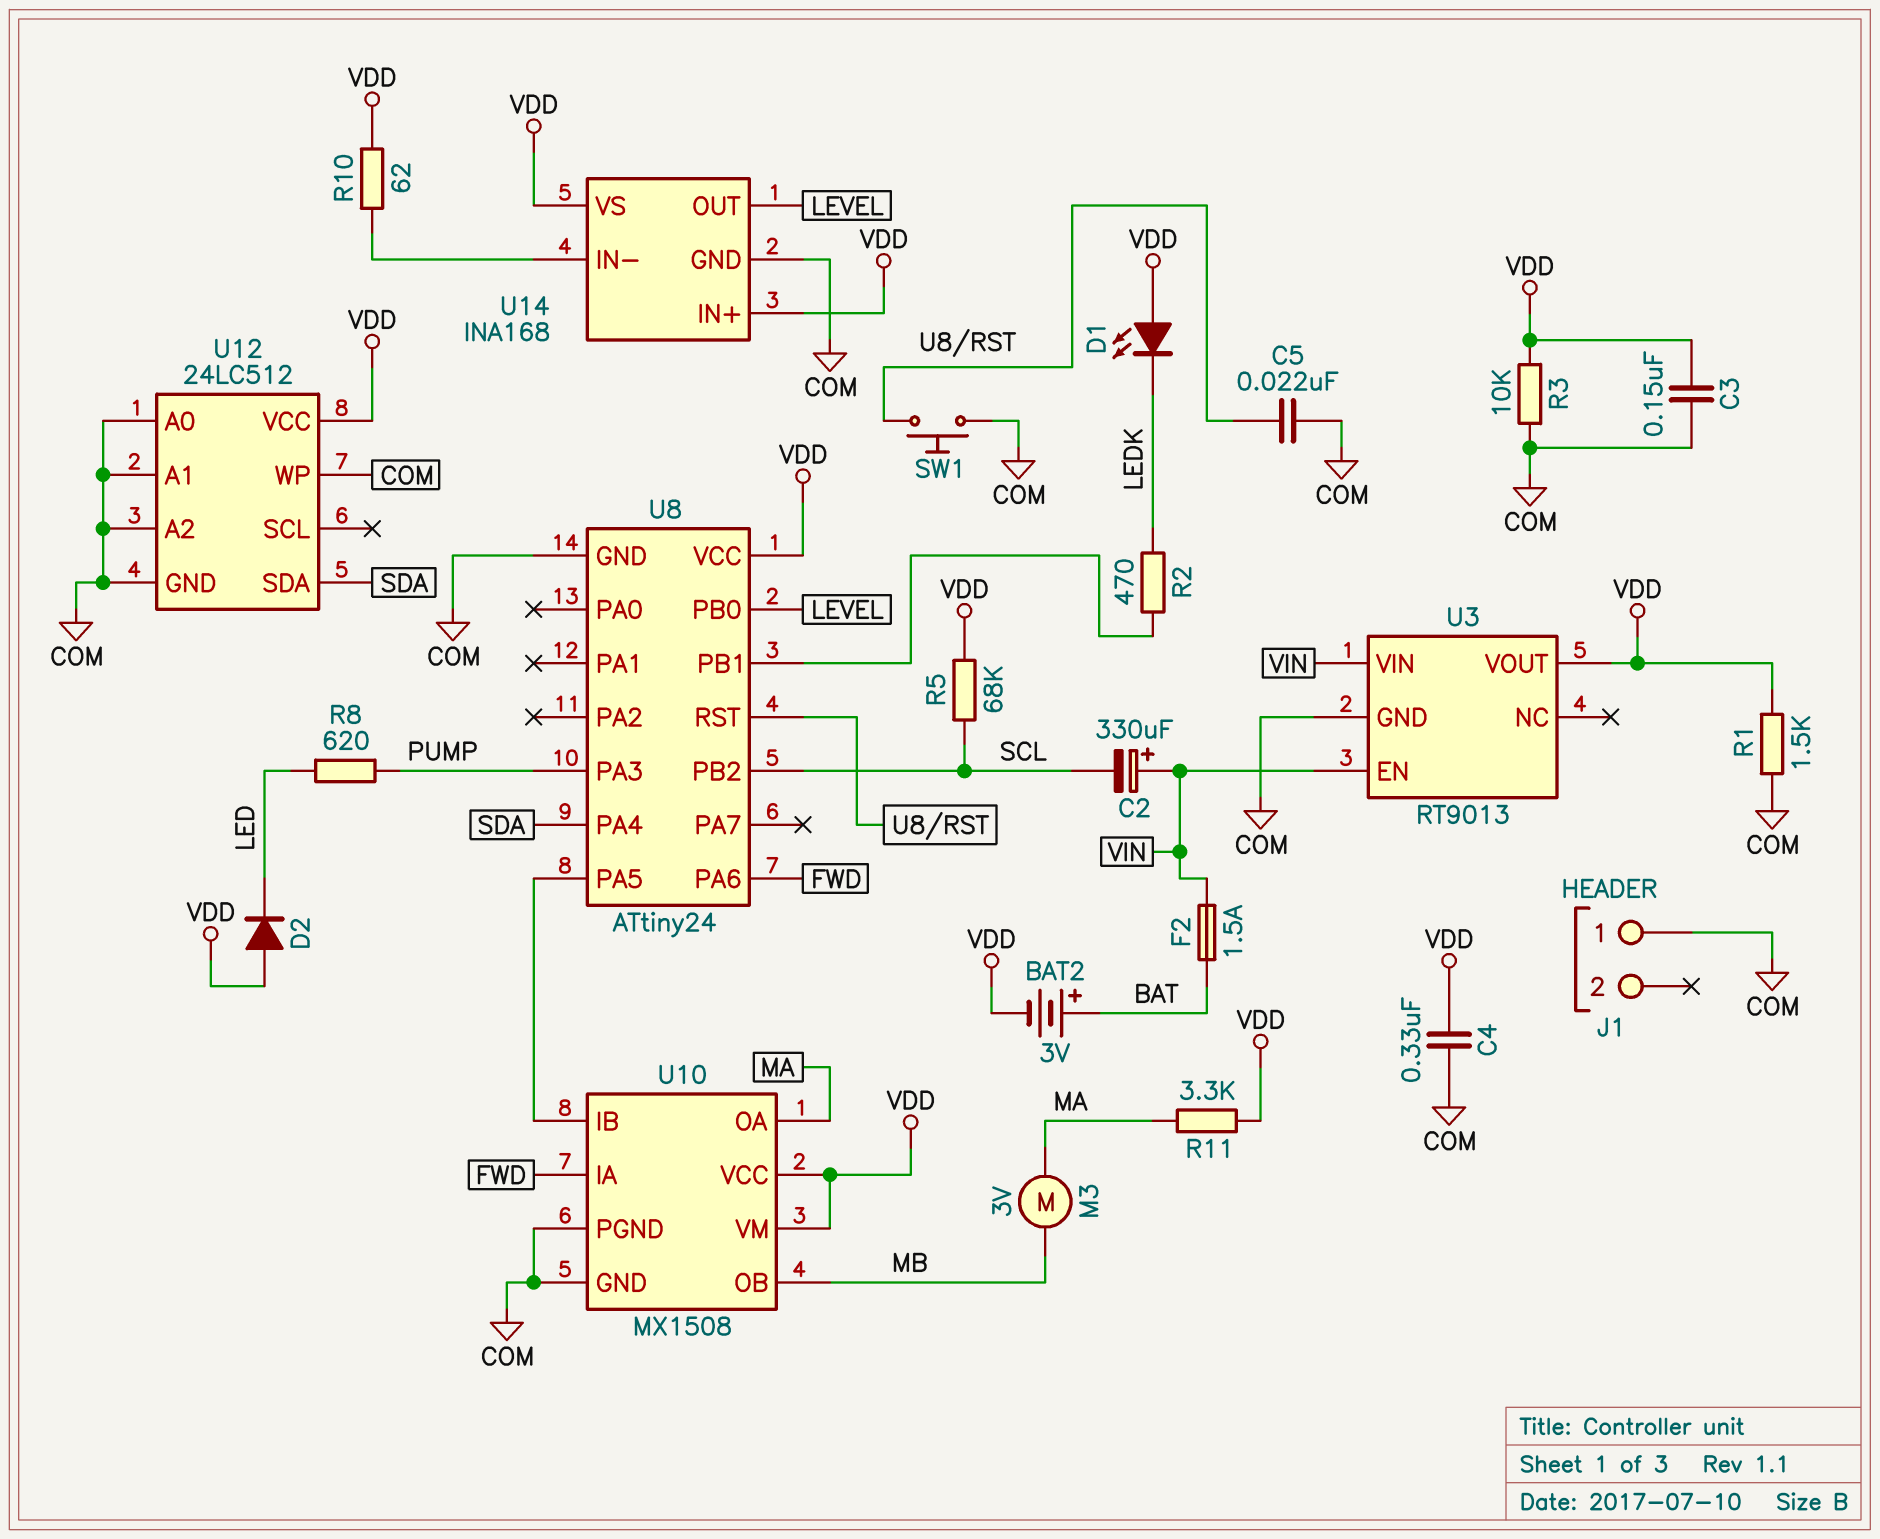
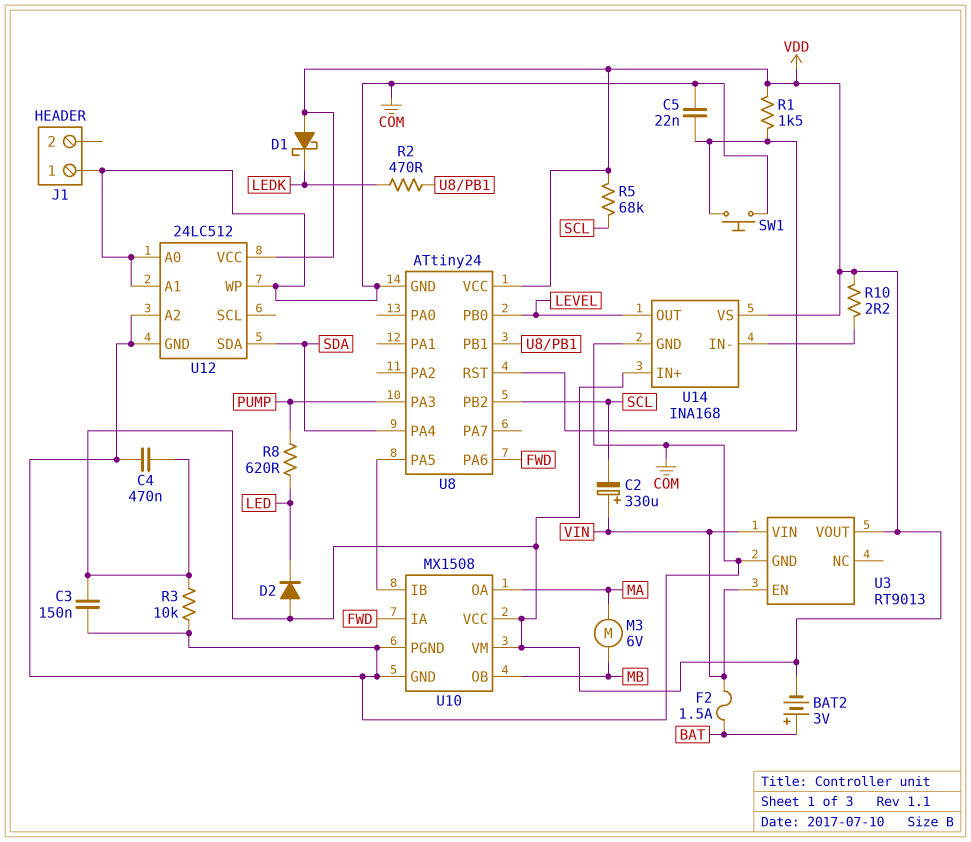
C4: 330nF (COM, VDD) -> 470nF (COM, VDD)
D1: LED (A VDD, K LEDK) -> schottky (A VDD, K LEDK)
M3: motor 3V (MA, MB) -> motor 6V (MA, MB)
R1: 1.5k (COM, VDD) -> 1.5k (U8/RST, VDD)
R10: 62 (U14/IN-, VDD) -> 2.2 (U14/IN-, VDD)
R11: 3.3k (MA, VDD) -> none

